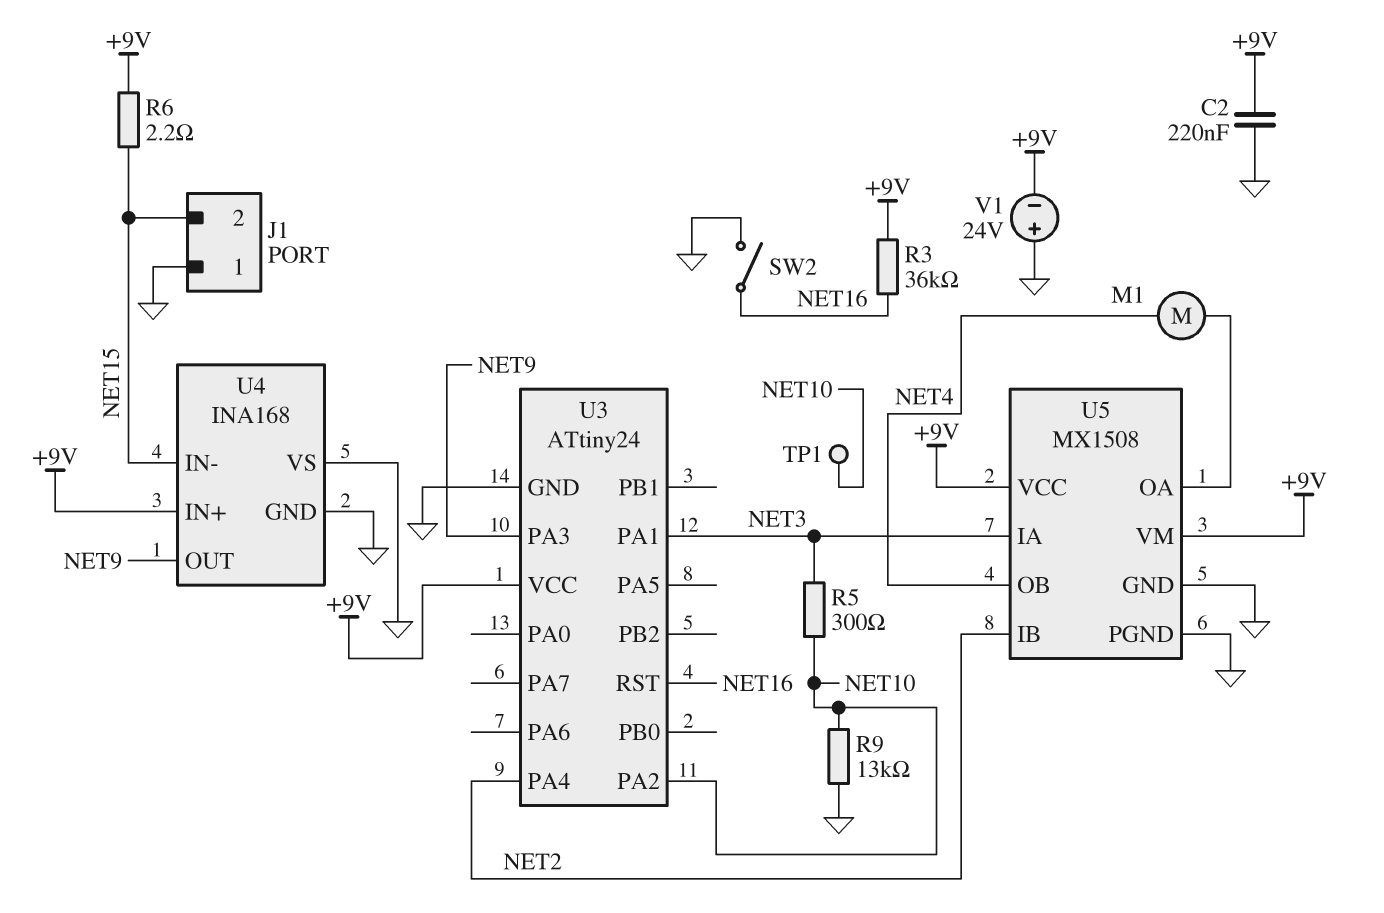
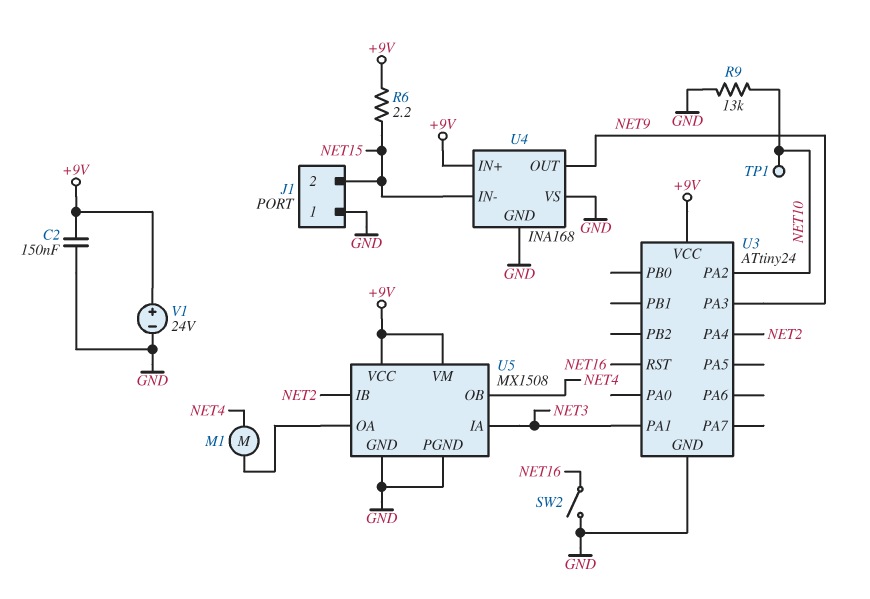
C2: 220nF (+9V, GND) -> 150nF (+9V, GND)
R3: 36k (+9V, NET16) -> none
R5: 300 (NET3, NET10) -> none
V1: 24V (plus GND, minus +9V) -> 24V (plus +9V, minus GND)

